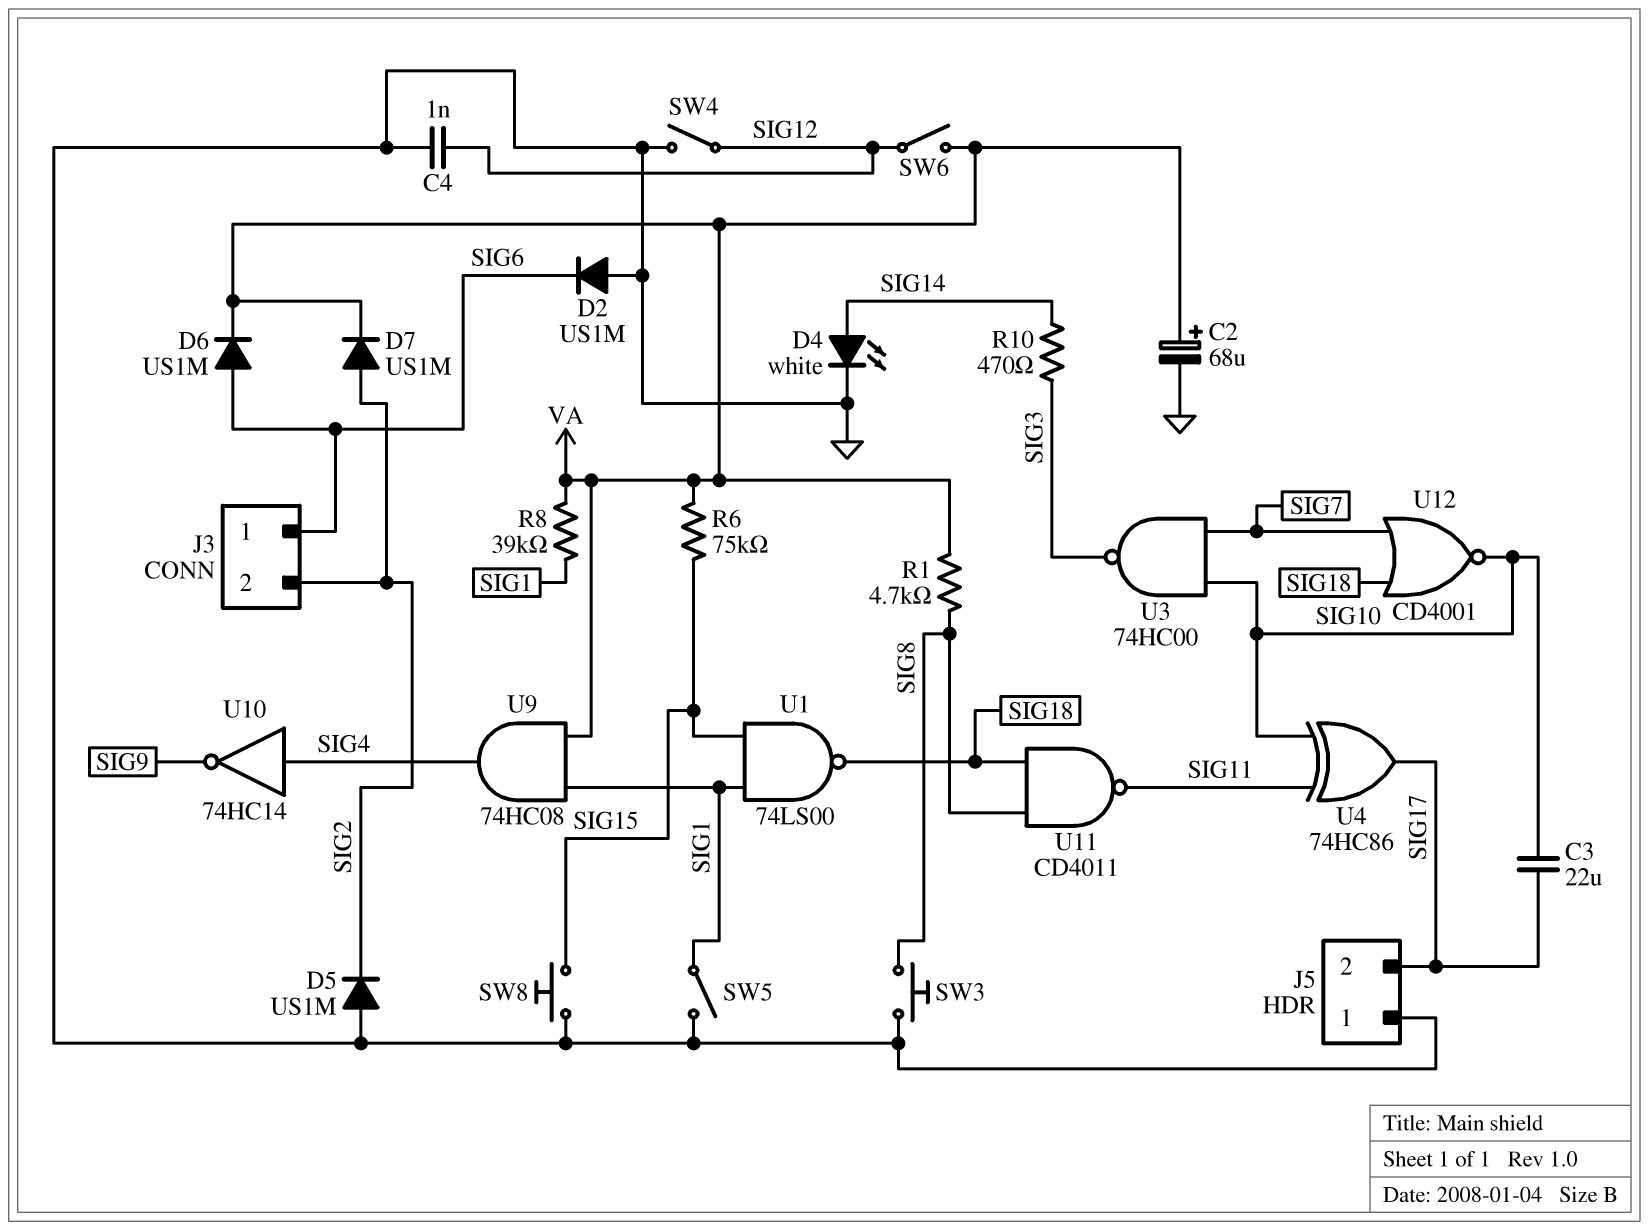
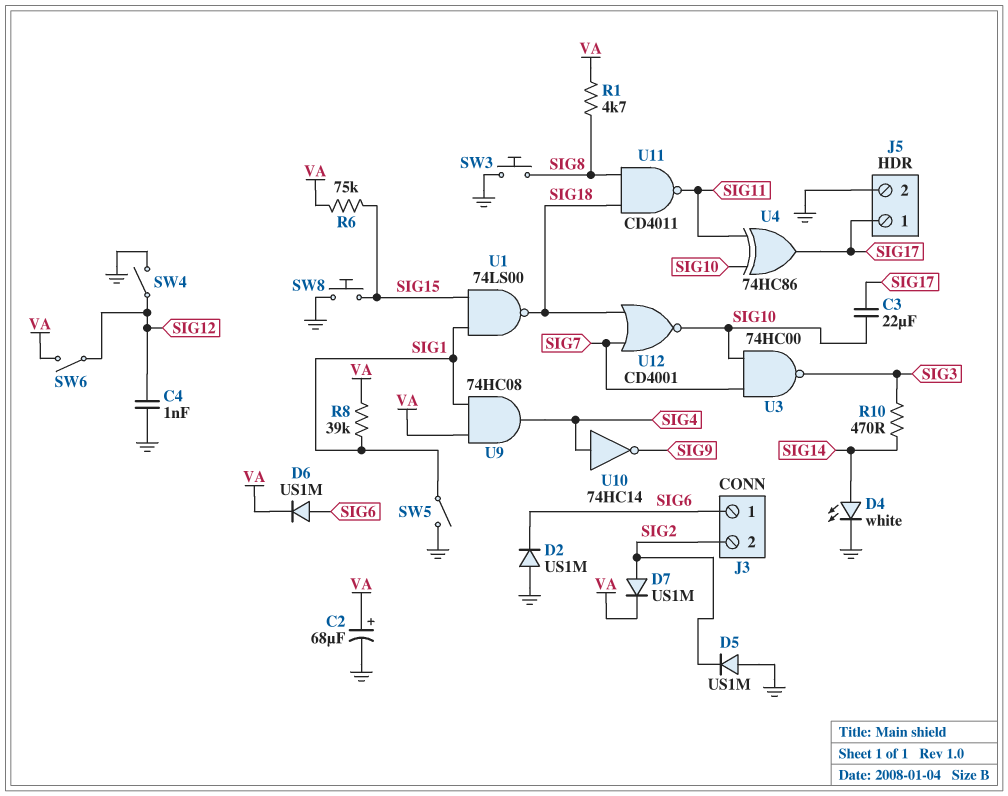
J5 pin 1: GND -> SIG17
J5 pin 2: SIG17 -> GND

